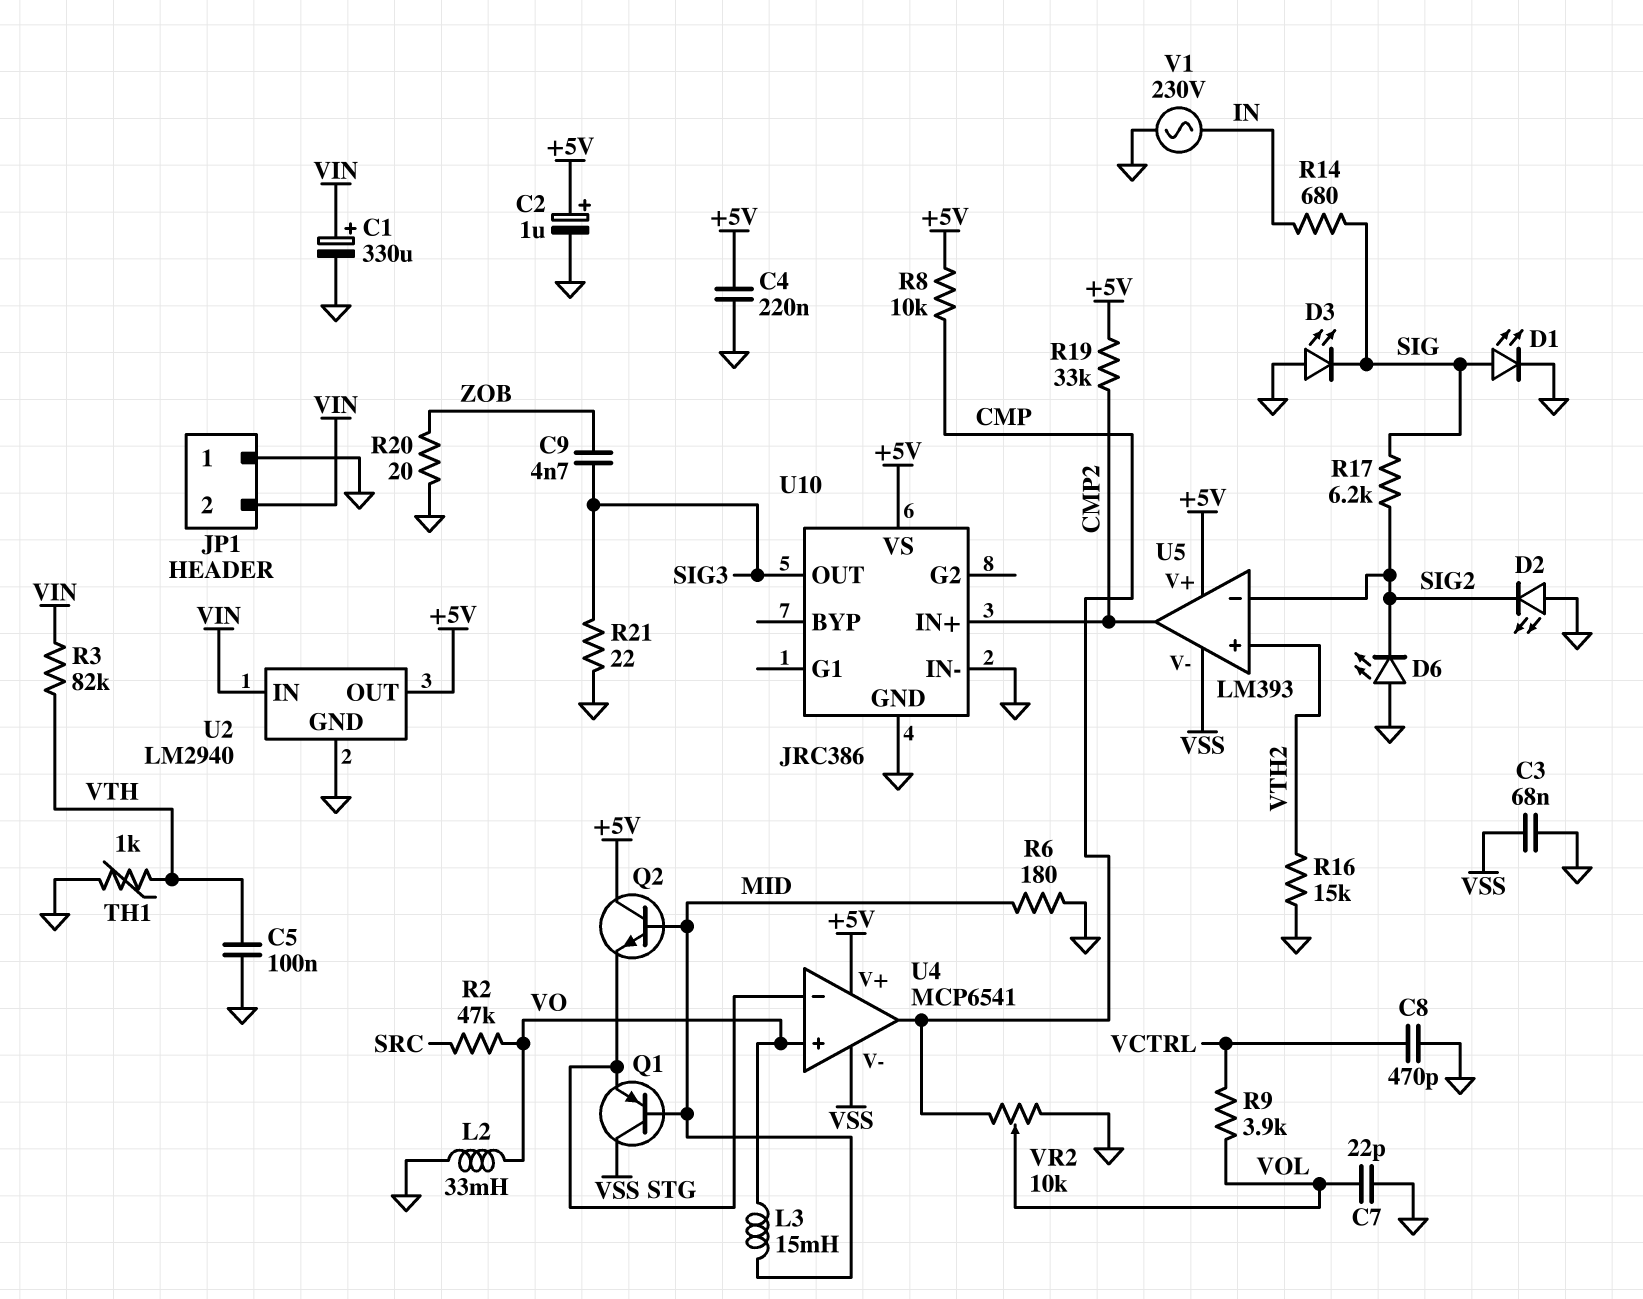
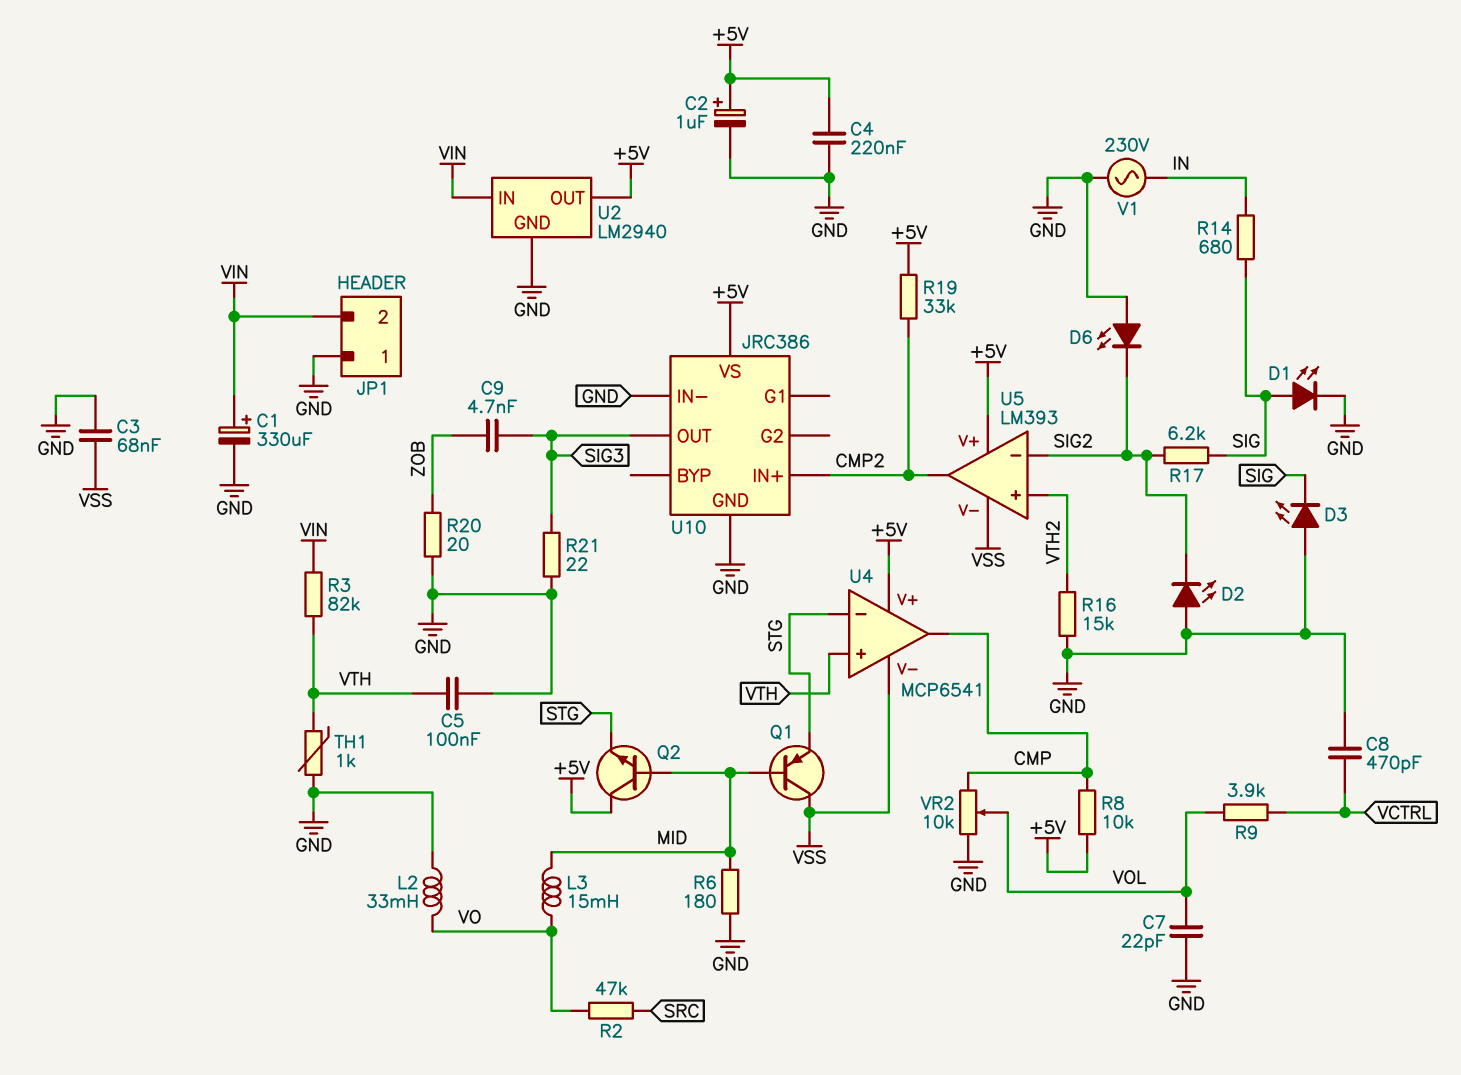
U4 pin in+: VO -> VTH

